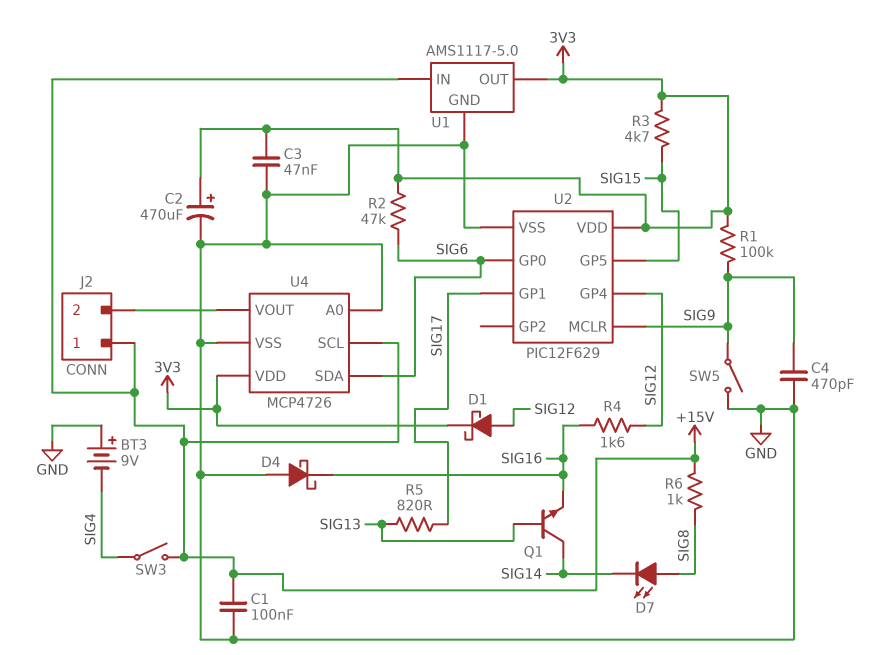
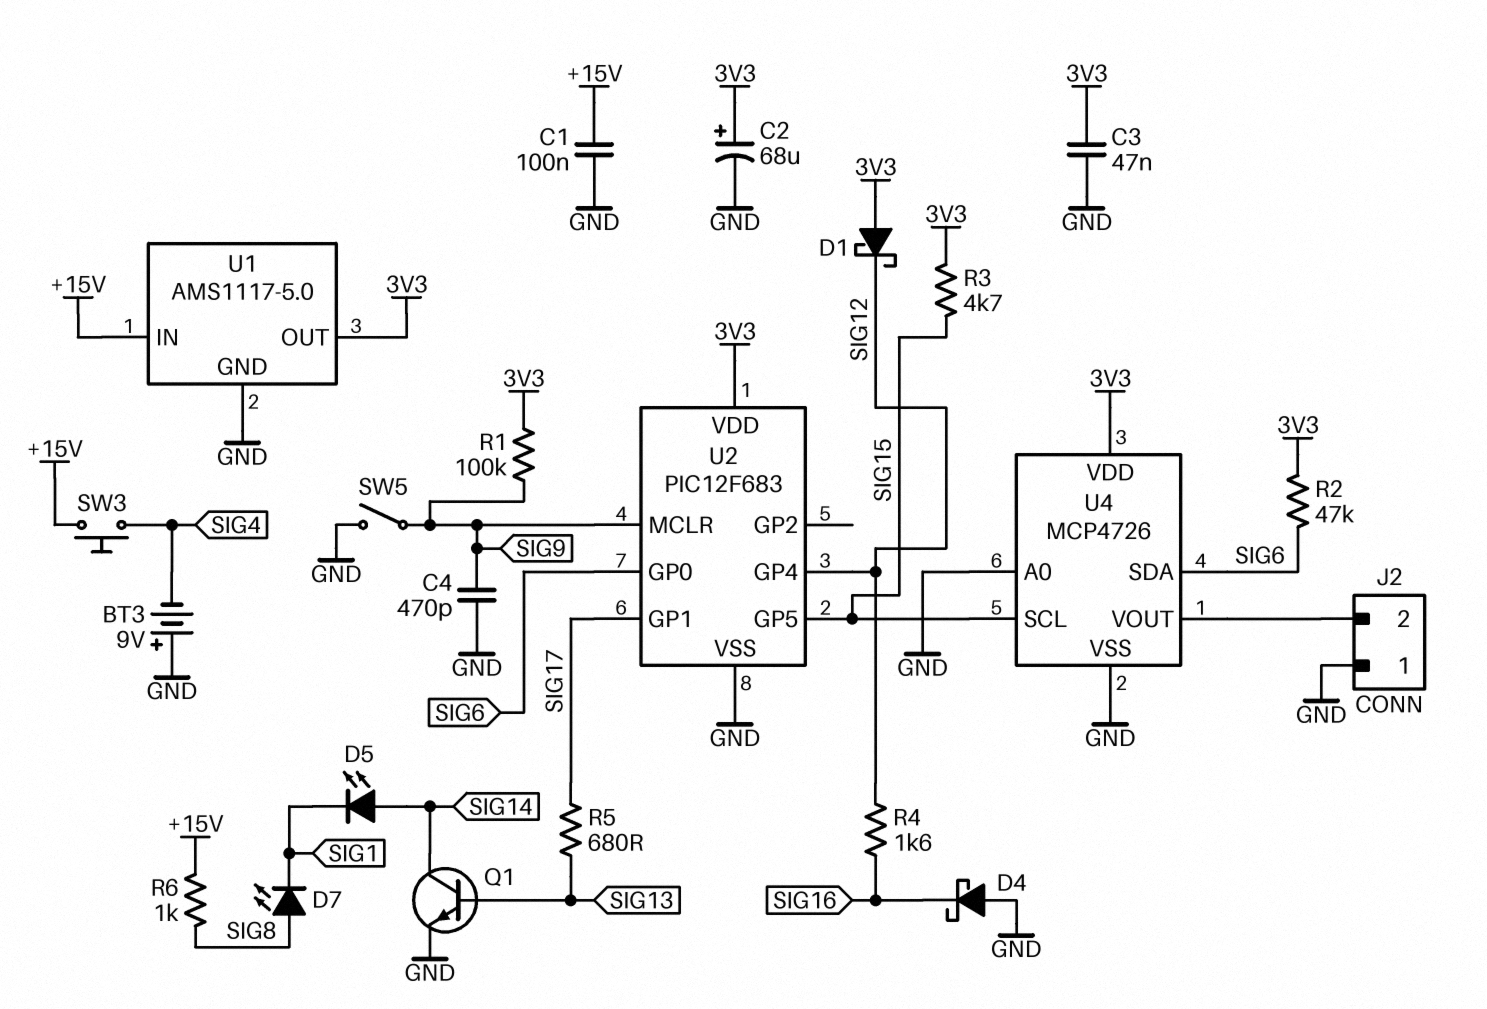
C2: 470uF (plus 3V3, minus GND) -> 68uF (plus 3V3, minus GND)
D1: schottky (A SIG12, K 3V3) -> schottky (A 3V3, K SIG12)
D5: none -> LED (A SIG14, K SIG1)
D7: LED (A SIG8, K SIG14) -> LED (A SIG8, K SIG1)
J2 pin 1: +15V -> GND
Q1: NPN (B SIG13, C SIG14, E SIG16) -> NPN (B SIG13, C SIG14, E GND)
R5: 820 (SIG13, SIG17) -> 680 (SIG13, SIG17)
SW3: switch (+15V, SIG4) -> button (+15V, SIG4)
U2: PIC12F629 -> PIC12F683
U4 pin SCL: +15V -> SIG15

